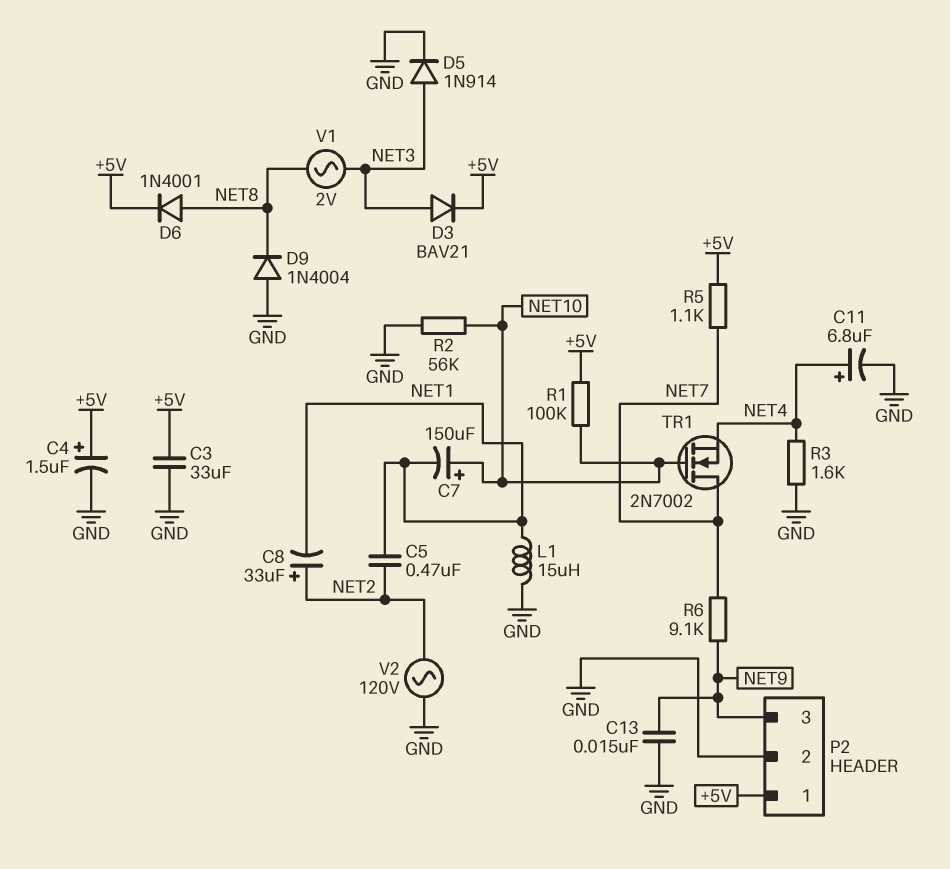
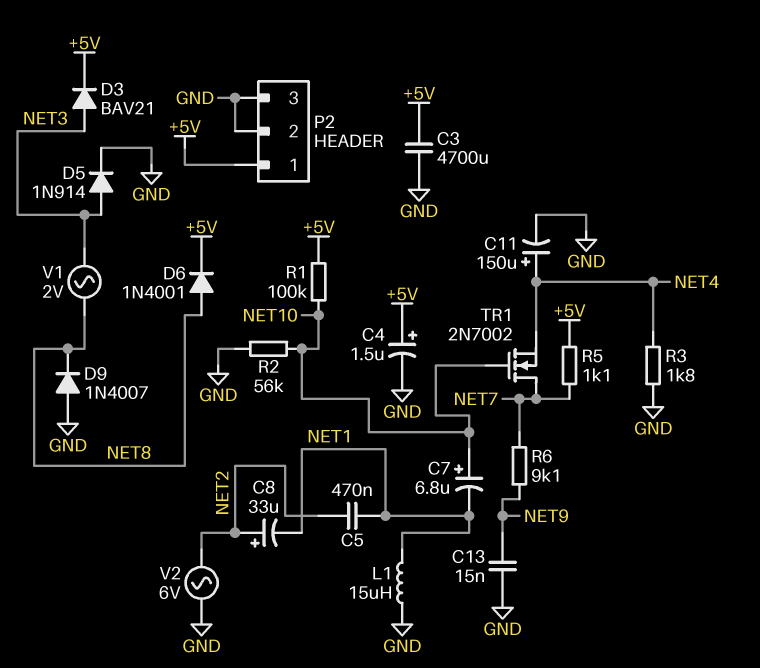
C3: 33uF (+5V, GND) -> 4700uF (+5V, GND)
C7: 150uF (plus NET10, minus NET1) -> 6.8uF (plus NET10, minus NET1)
C11: 6.8uF (plus NET4, minus GND) -> 150uF (plus NET4, minus GND)
D9: diode 1N4004 (A GND, K NET8) -> diode 1N4007 (A GND, K NET8)
P2 pin 3: NET9 -> GND
R3: 1.6k (GND, NET4) -> 1.8k (GND, NET4)
V2: AC 120V (GND, NET2) -> AC 6V (GND, NET2)

